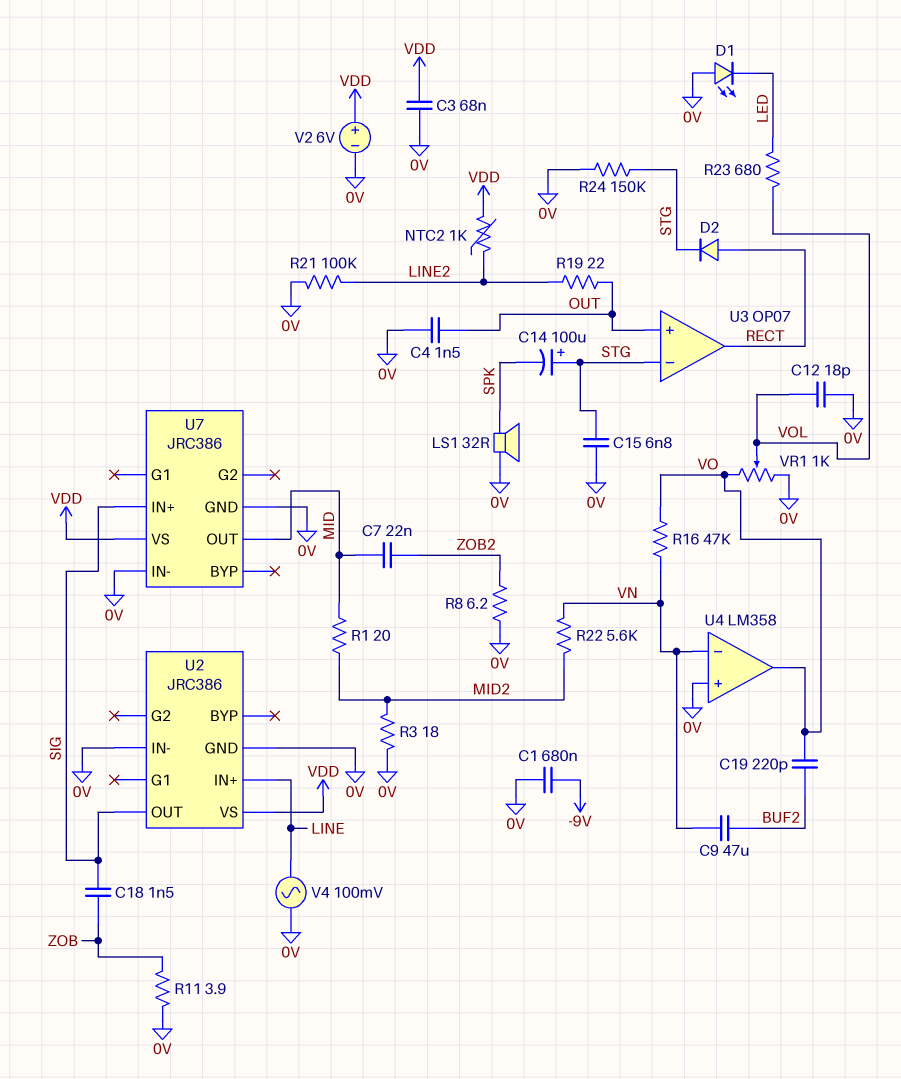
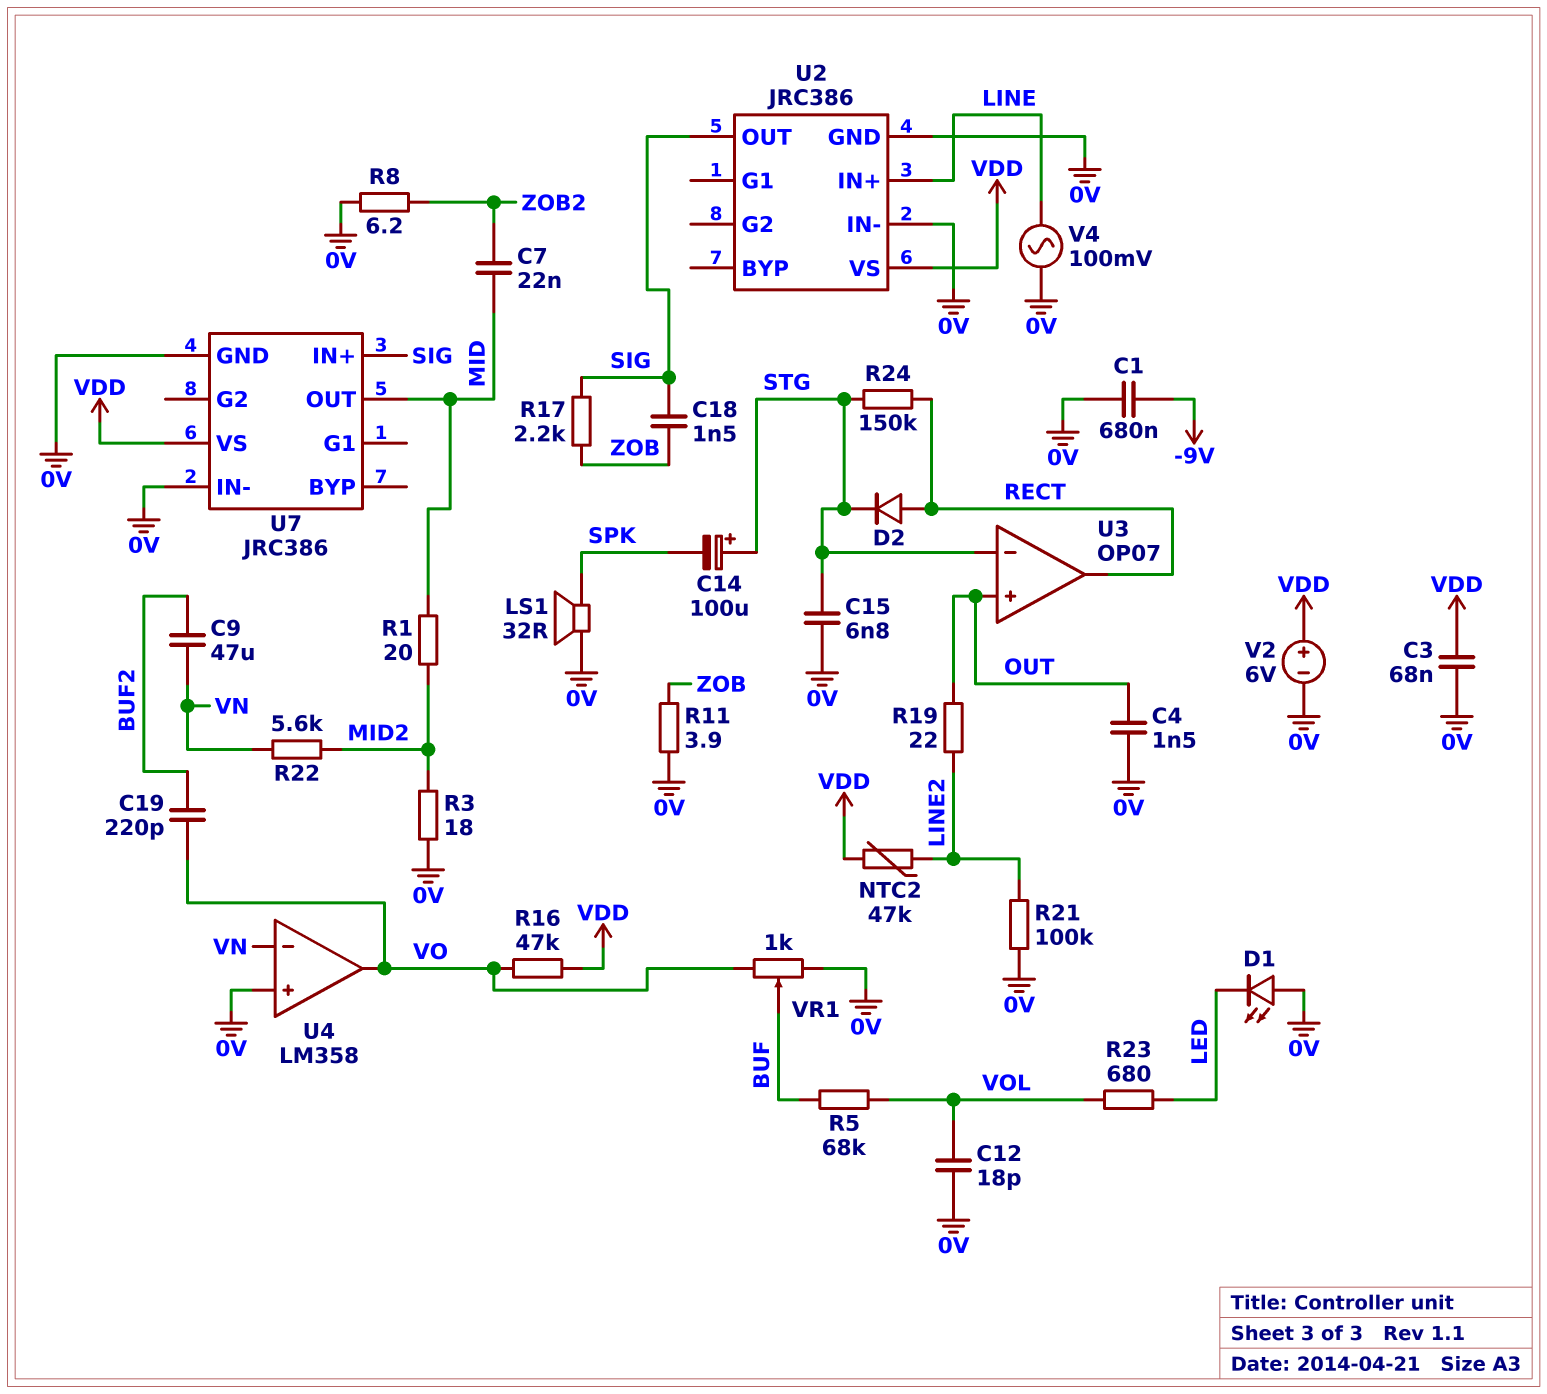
NTC2: 1k (LINE2, VDD) -> 47k (LINE2, VDD)
R5: none -> 68k (BUF, VOL)
R16: 47k (VN, VO) -> 47k (VDD, VO)
R17: none -> 2.2k (SIG, ZOB)
R24: 150k (0V, STG) -> 150k (RECT, STG)
VR1: 1k (0V, VO, wiper VOL) -> 1k (0V, VO, wiper BUF)

